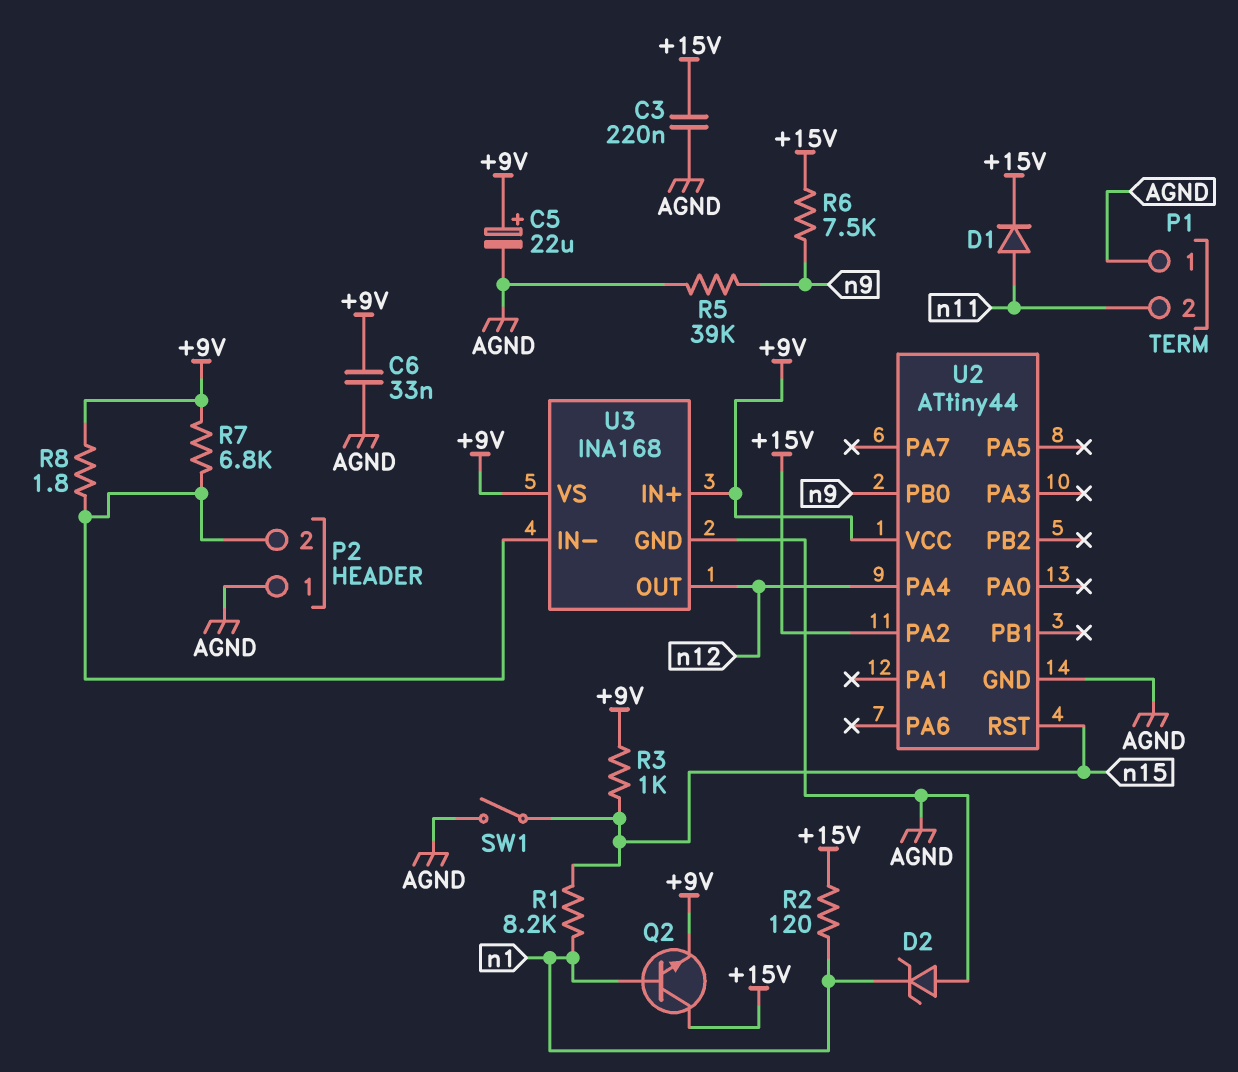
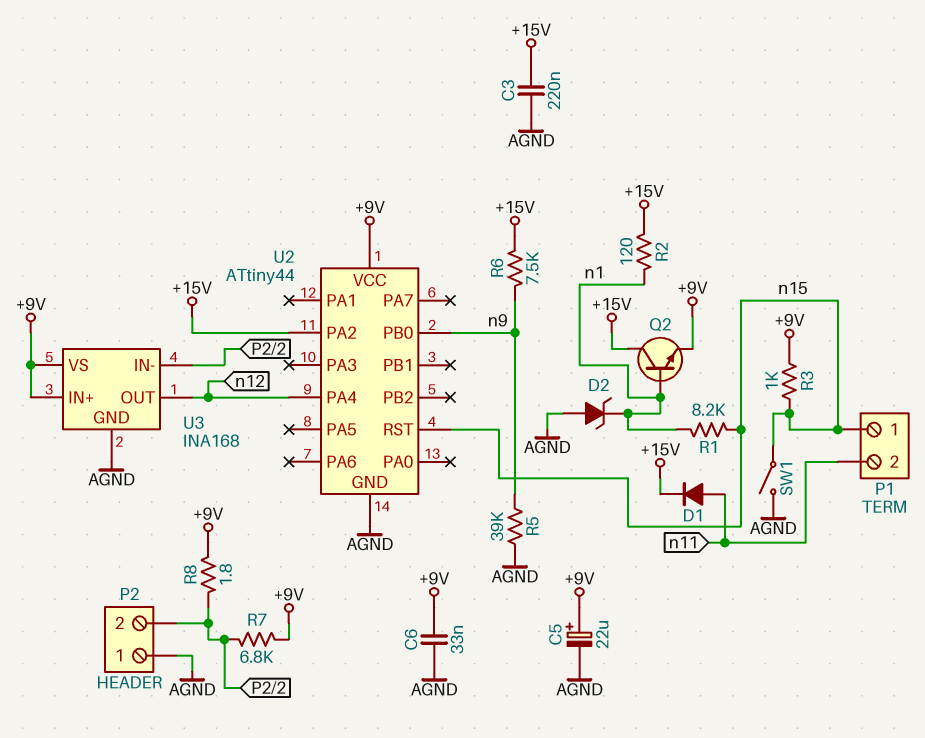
P1 pin 1: AGND -> n15

